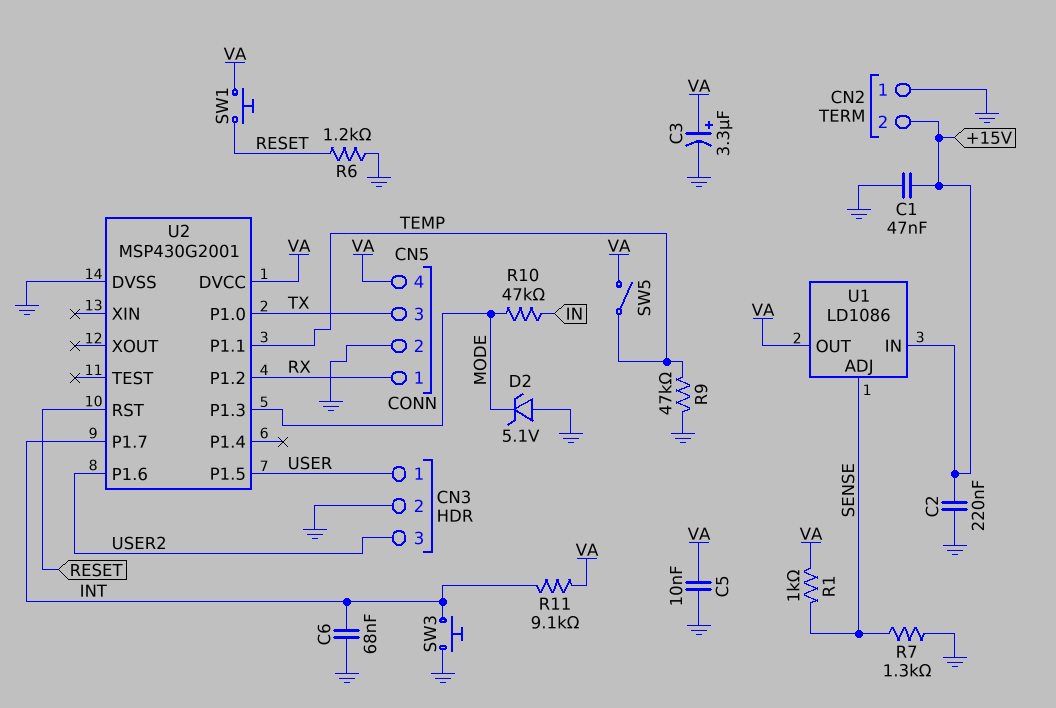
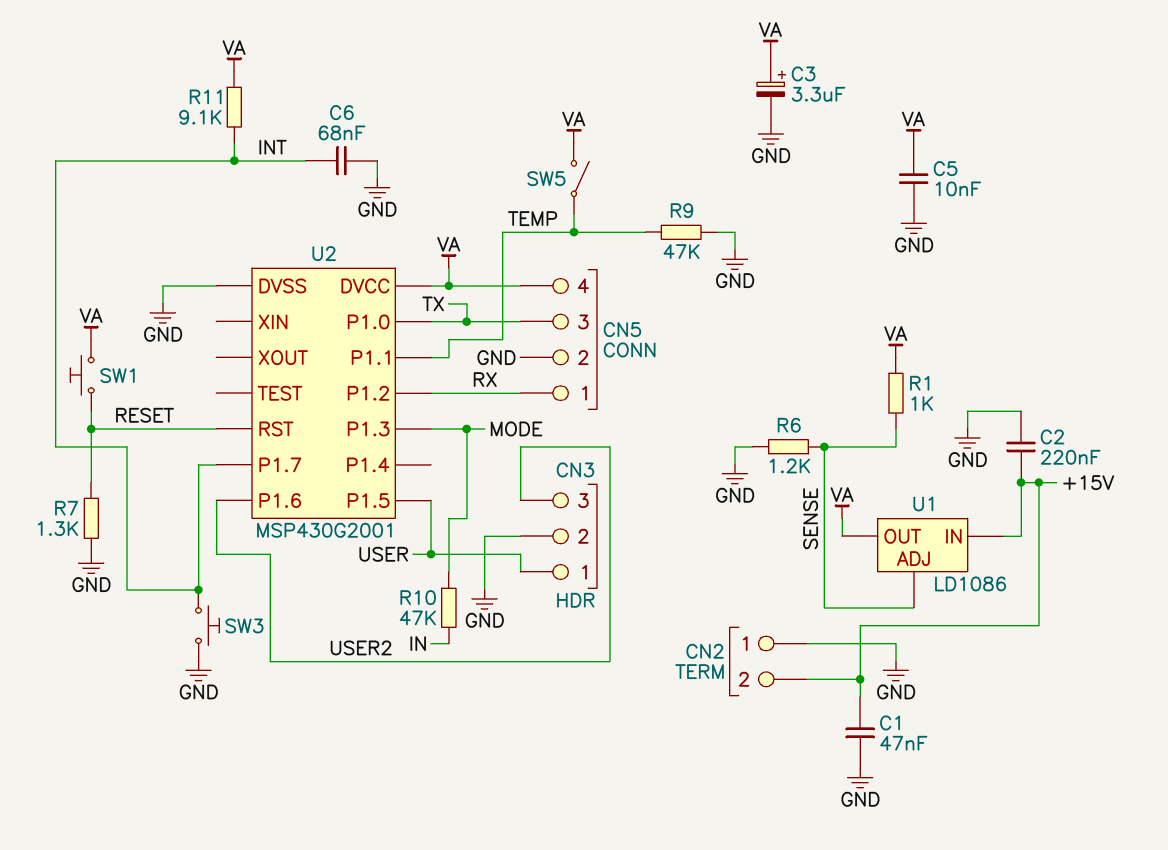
D2: zener 5.1V (A GND, K MODE) -> none
R6: 1.2k (GND, RESET) -> 1.2k (GND, SENSE)
R7: 1.3k (GND, SENSE) -> 1.3k (GND, RESET)

